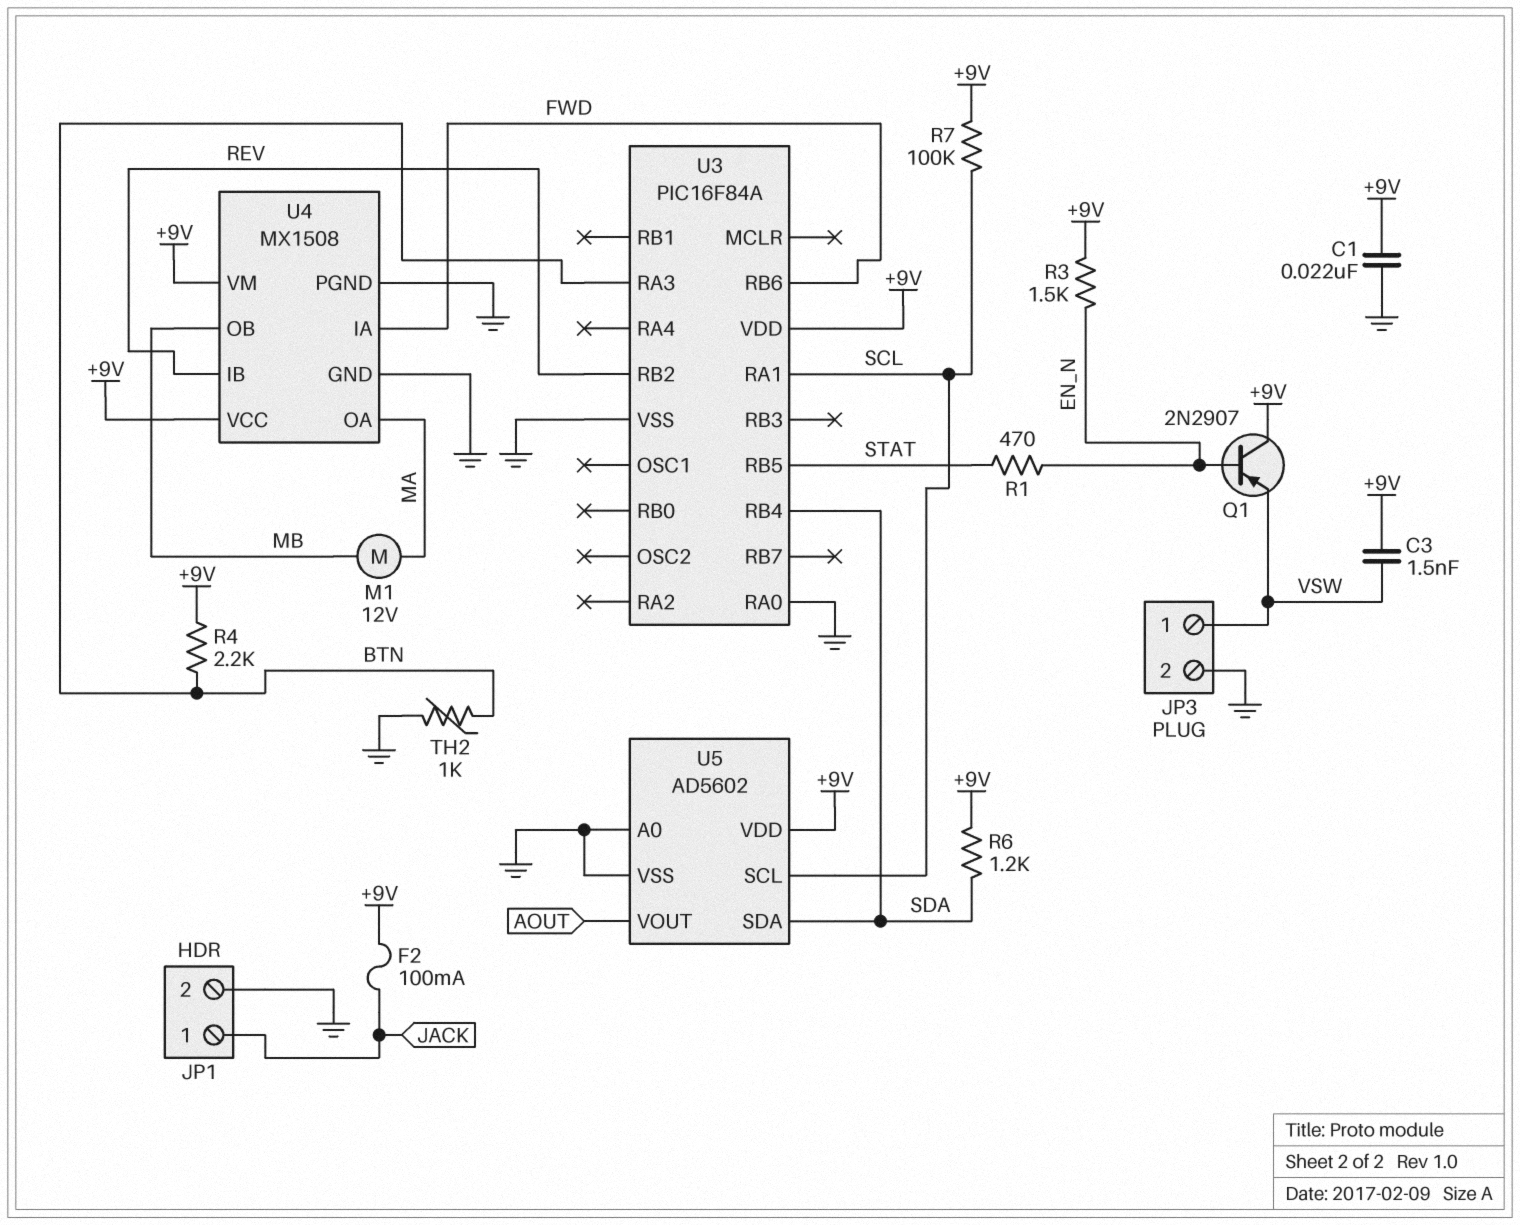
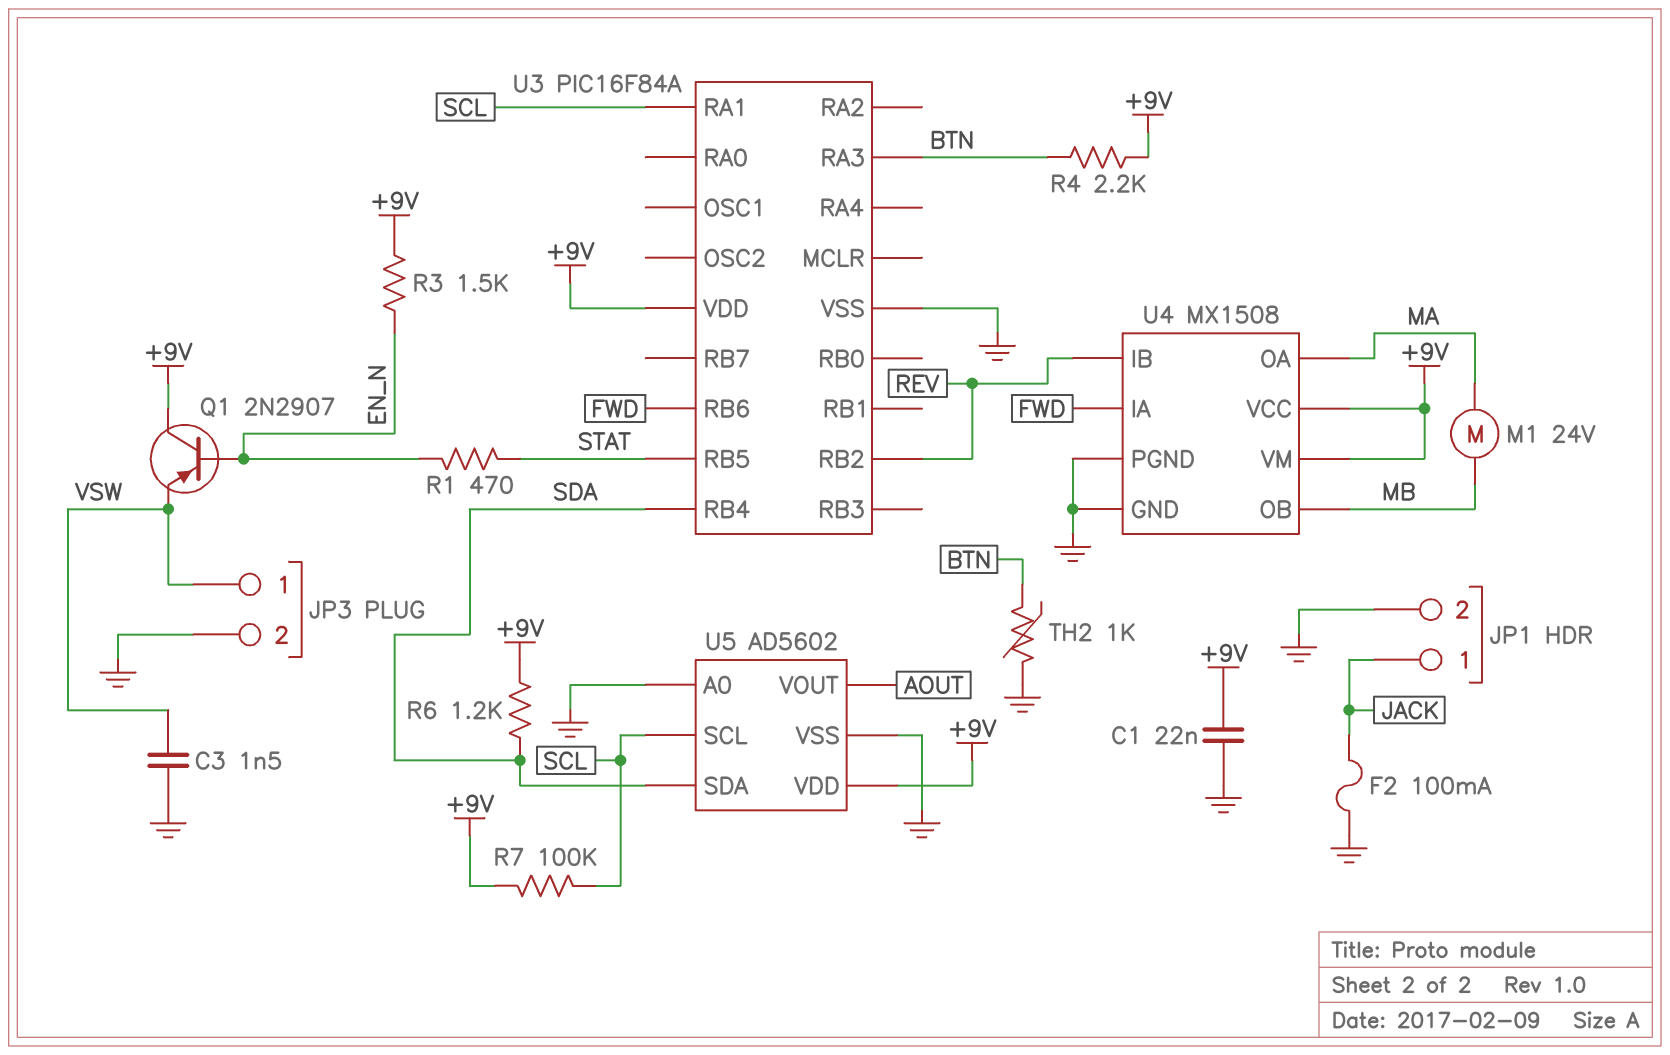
C3: 1.5nF (+9V, VSW) -> 1.5nF (GND, VSW)
F2: 100mA (+9V, JACK) -> 100mA (GND, JACK)
M1: motor 12V (MA, MB) -> motor 24V (MA, MB)
U3 pin RA0: GND -> none

